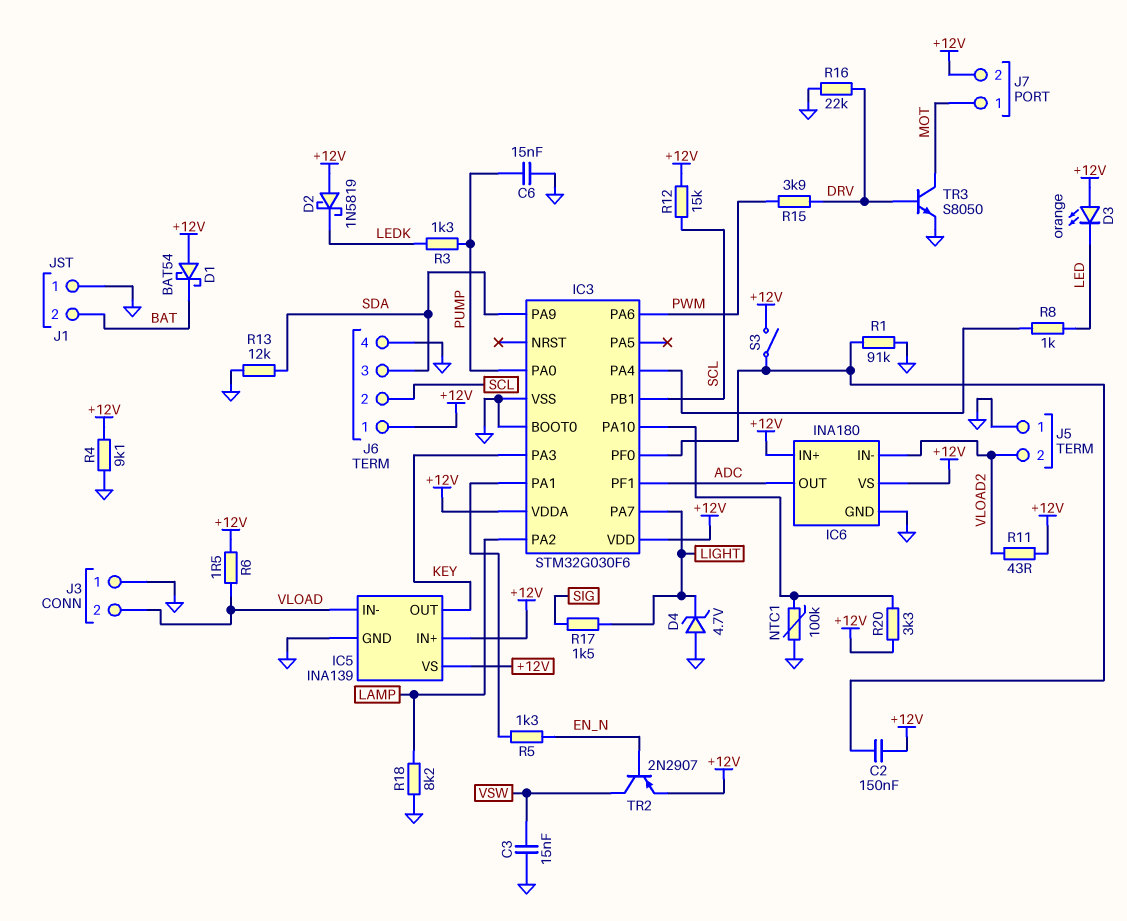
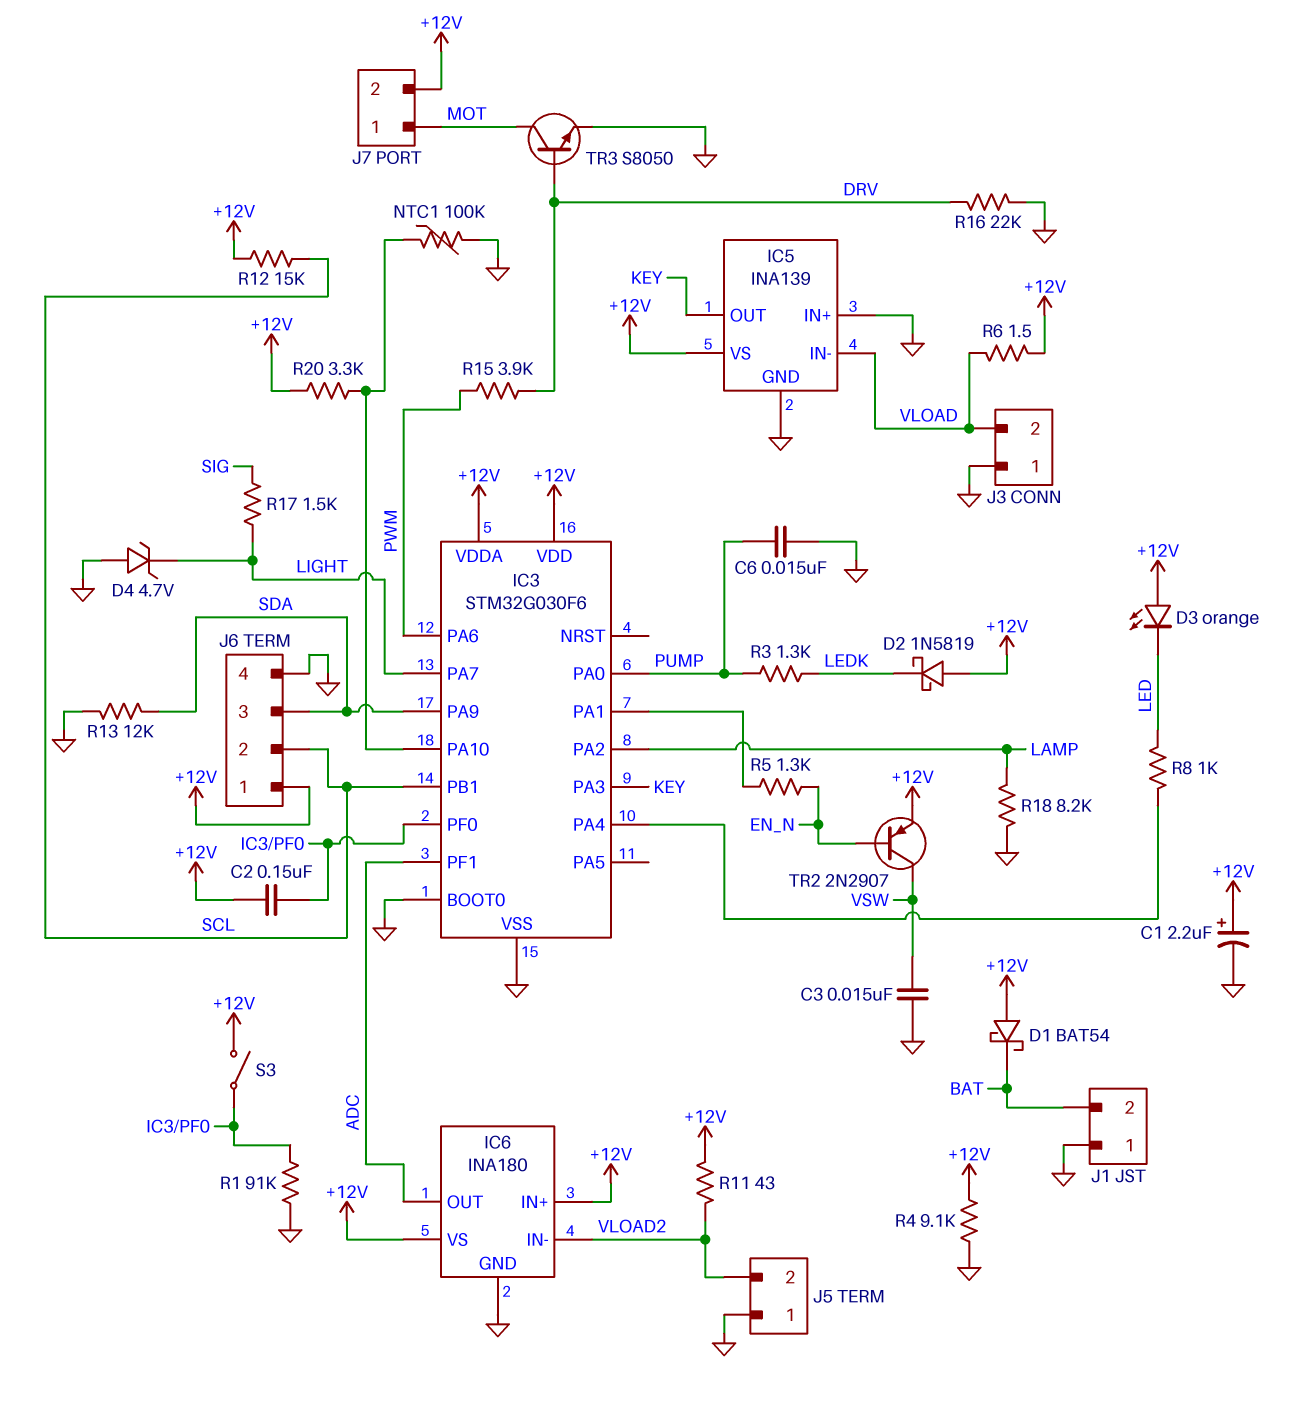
C1: none -> 2.2uF (plus +12V, minus GND)
IC5 pin IN+: +12V -> GND

